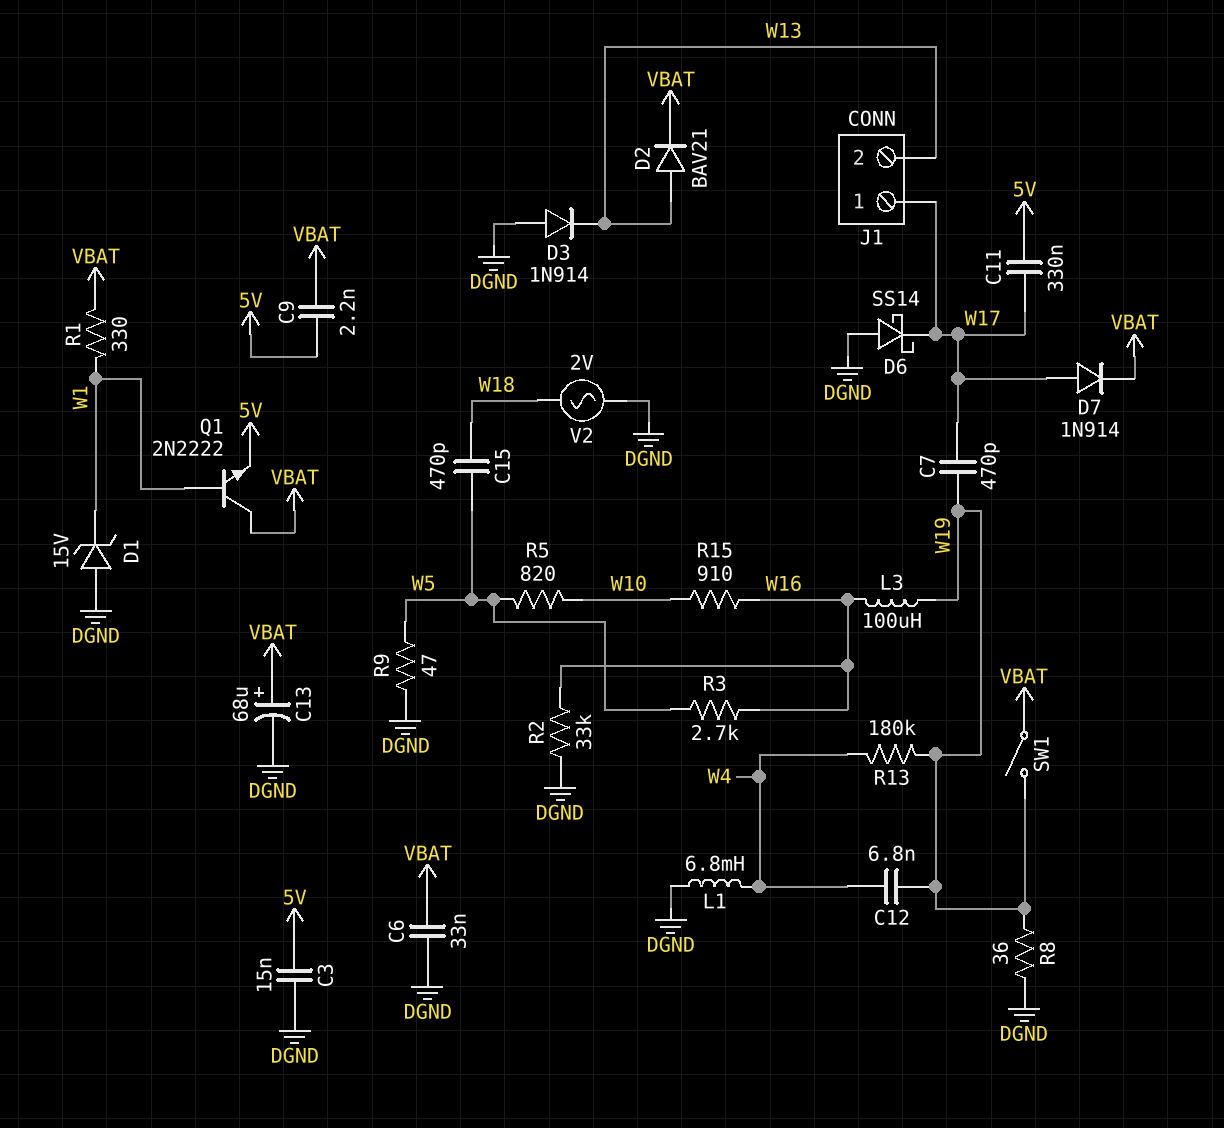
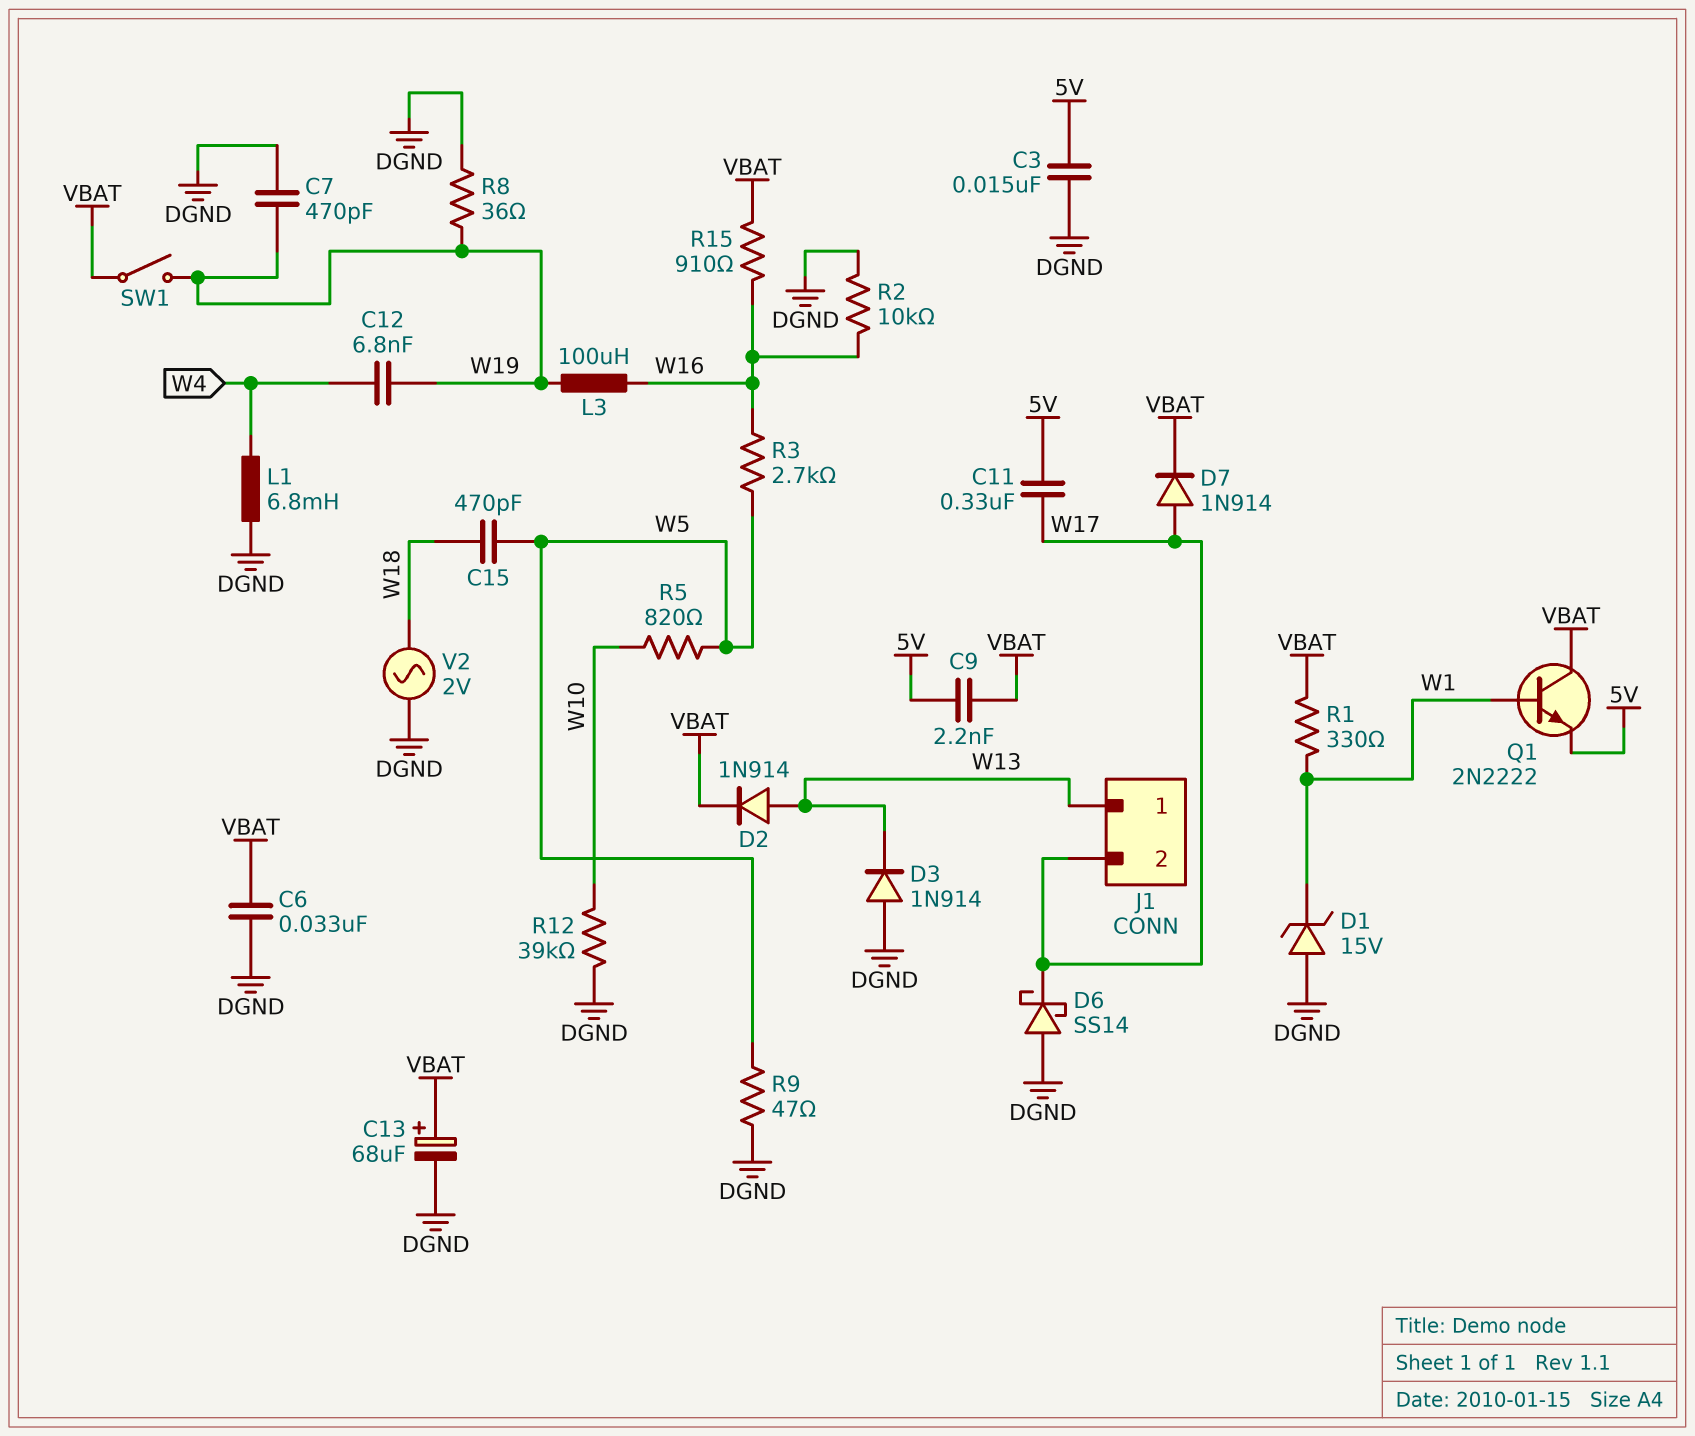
C7: 470pF (W17, W19) -> 470pF (DGND, W19)
D2: diode BAV21 (A W13, K VBAT) -> diode 1N914 (A W13, K VBAT)
J1 pin 1: W17 -> W13
J1 pin 2: W13 -> W17
R2: 33k (DGND, W16) -> 10k (DGND, W16)
R12: none -> 39k (DGND, W10)
R13: 180k (W4, W19) -> none
R15: 910 (W10, W16) -> 910 (VBAT, W16)

